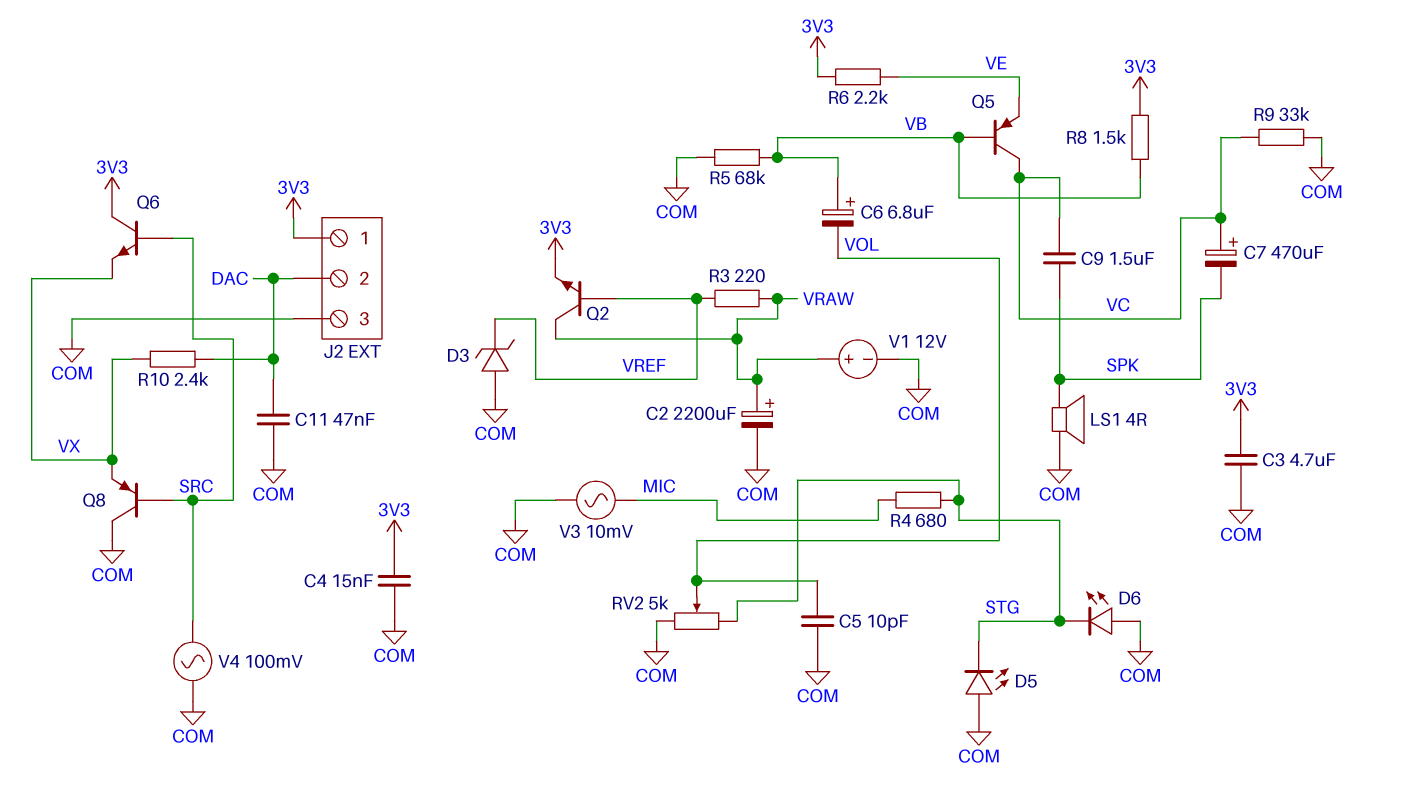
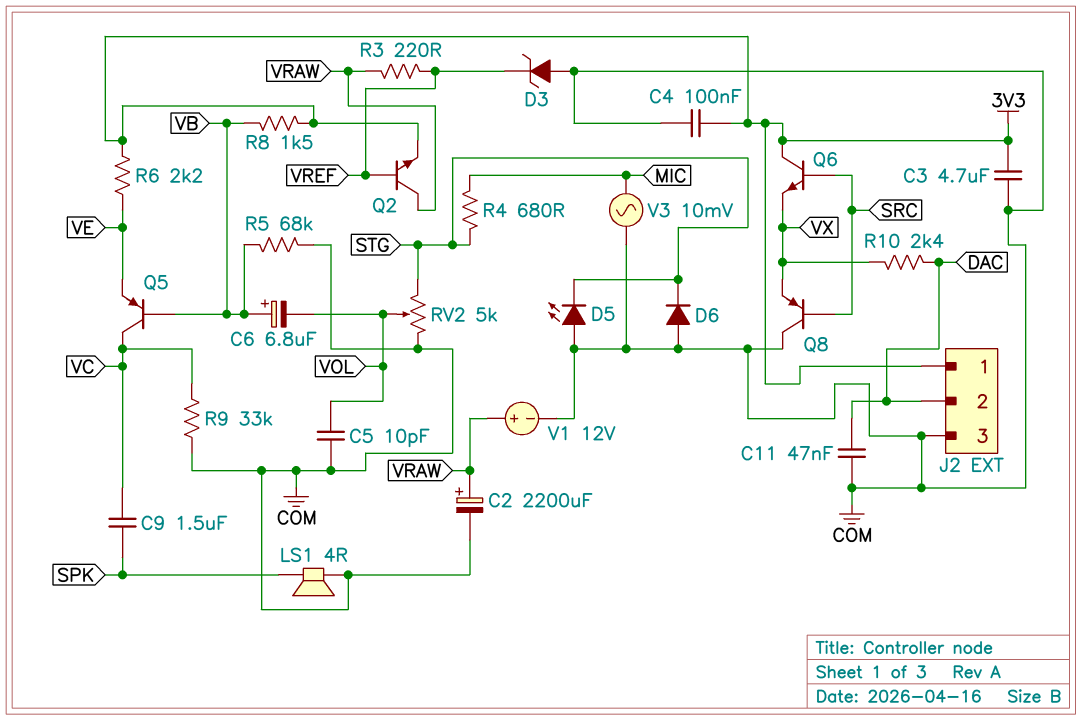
C4: 15nF (3V3, COM) -> 100nF (3V3, COM)
C7: 470uF (plus VC, minus SPK) -> none
D6: LED (A COM, K STG) -> diode (A COM, K STG)
V4: AC 100mV (COM, SRC) -> none

